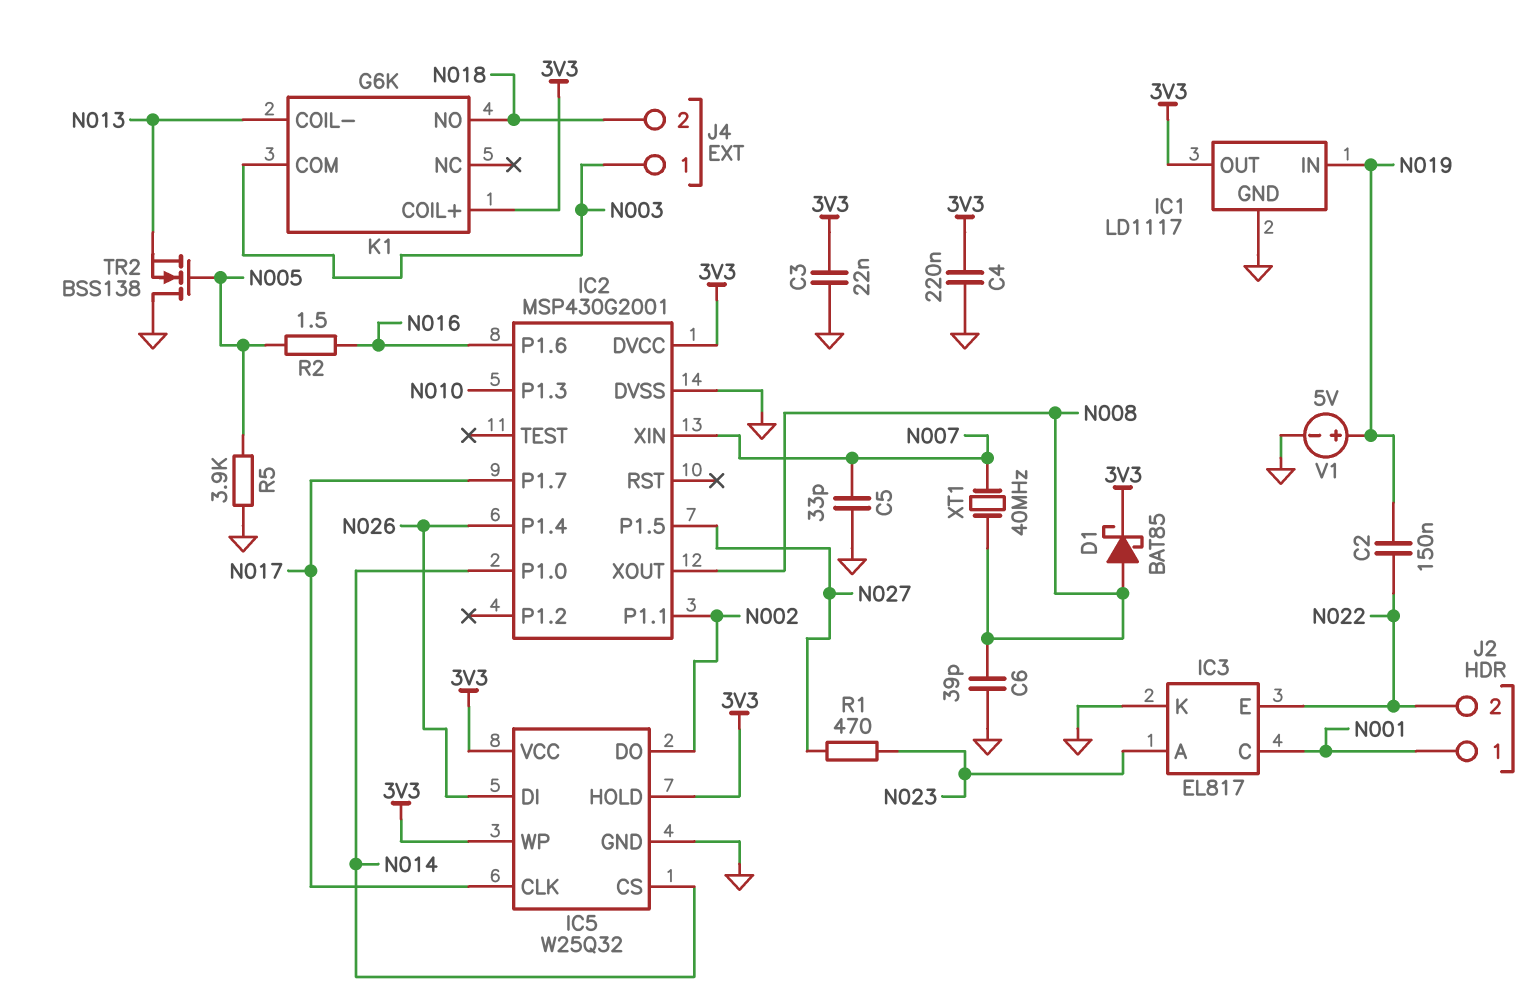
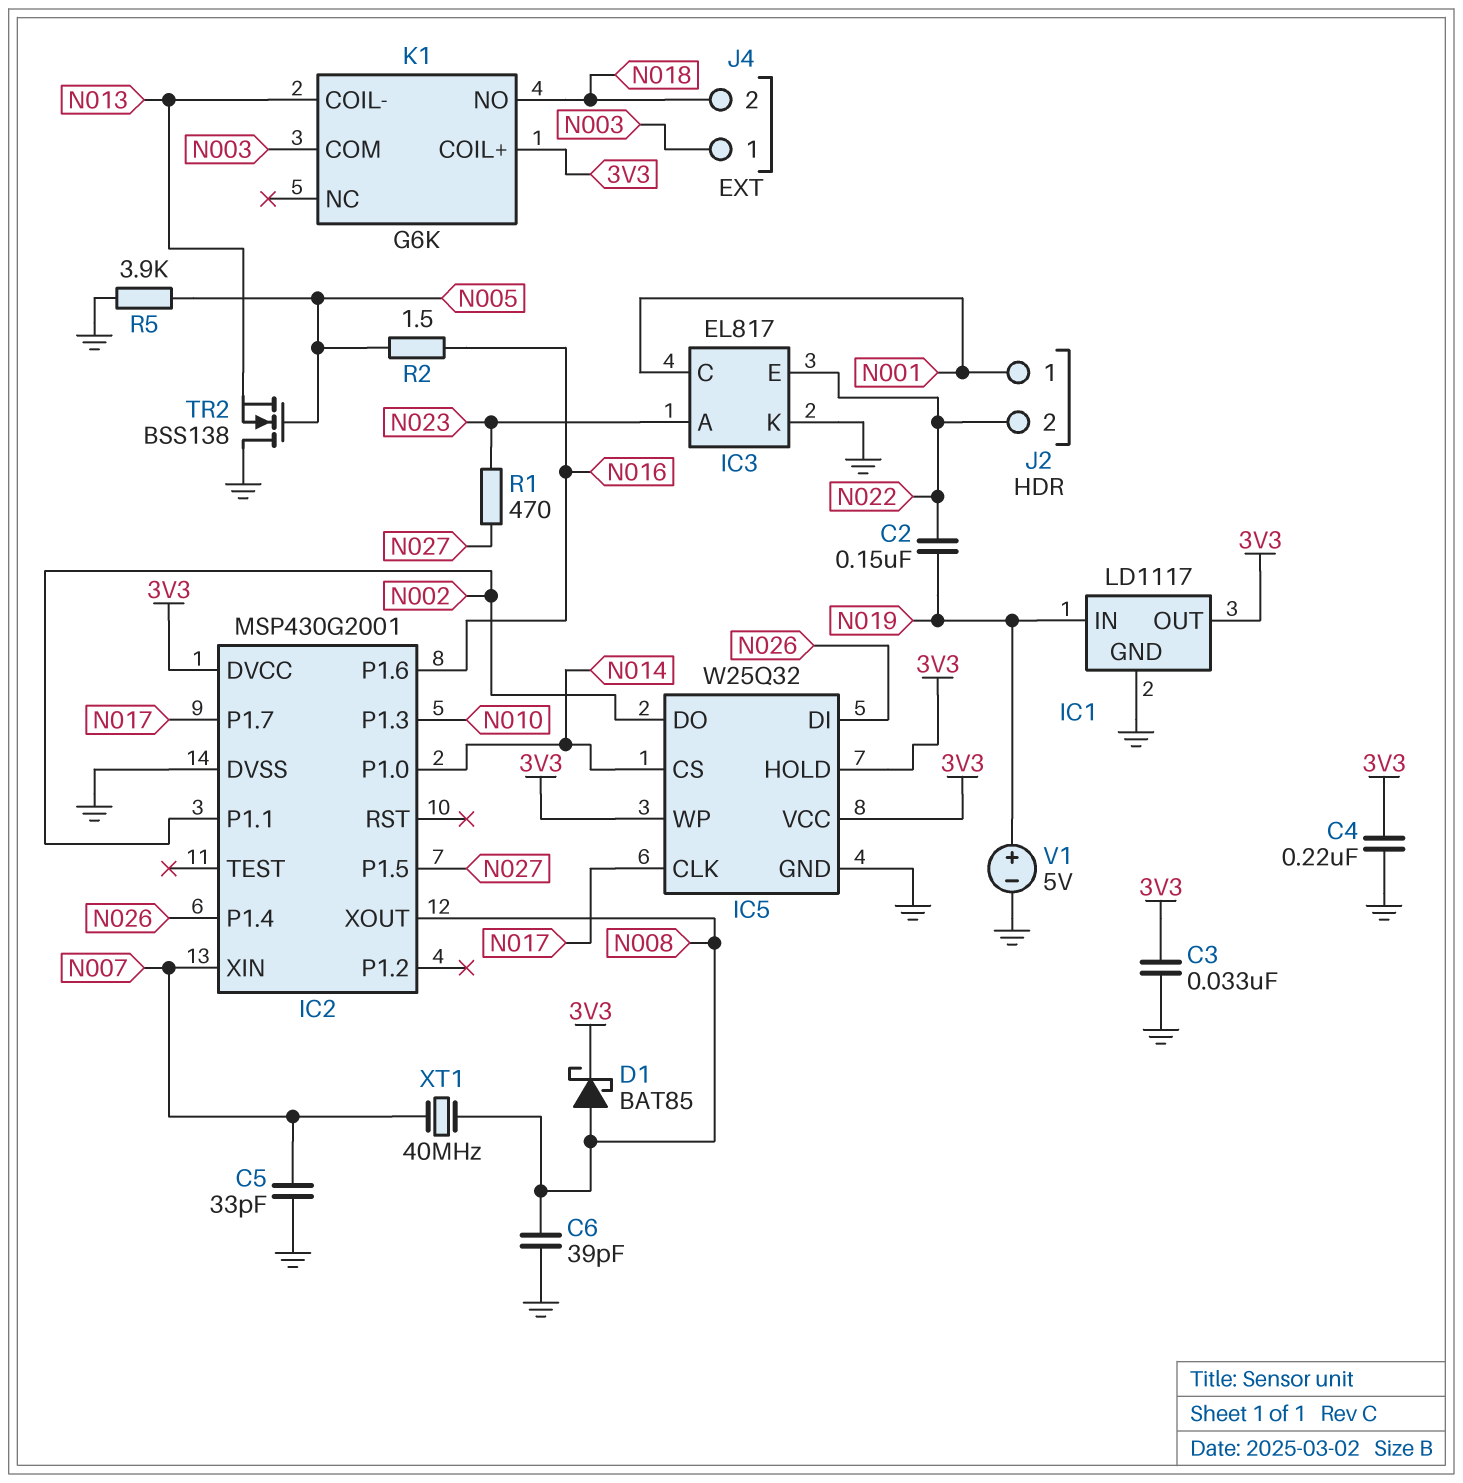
C3: 22nF (3V3, GND) -> 33nF (3V3, GND)

